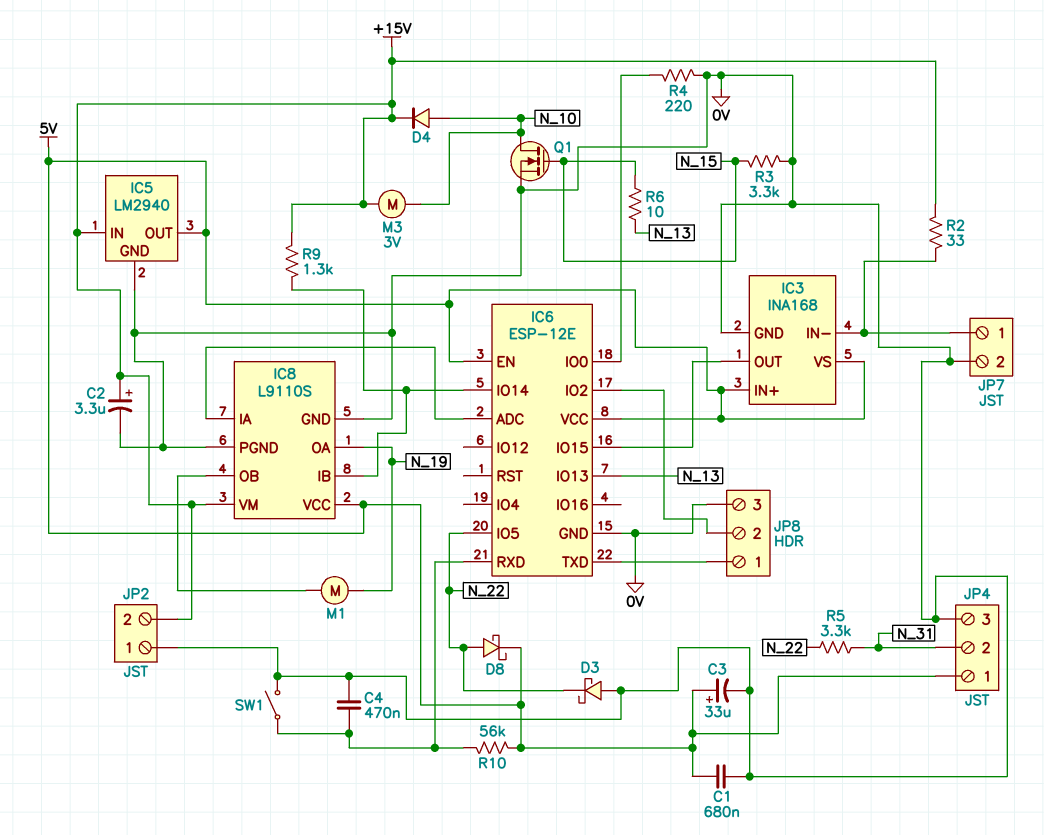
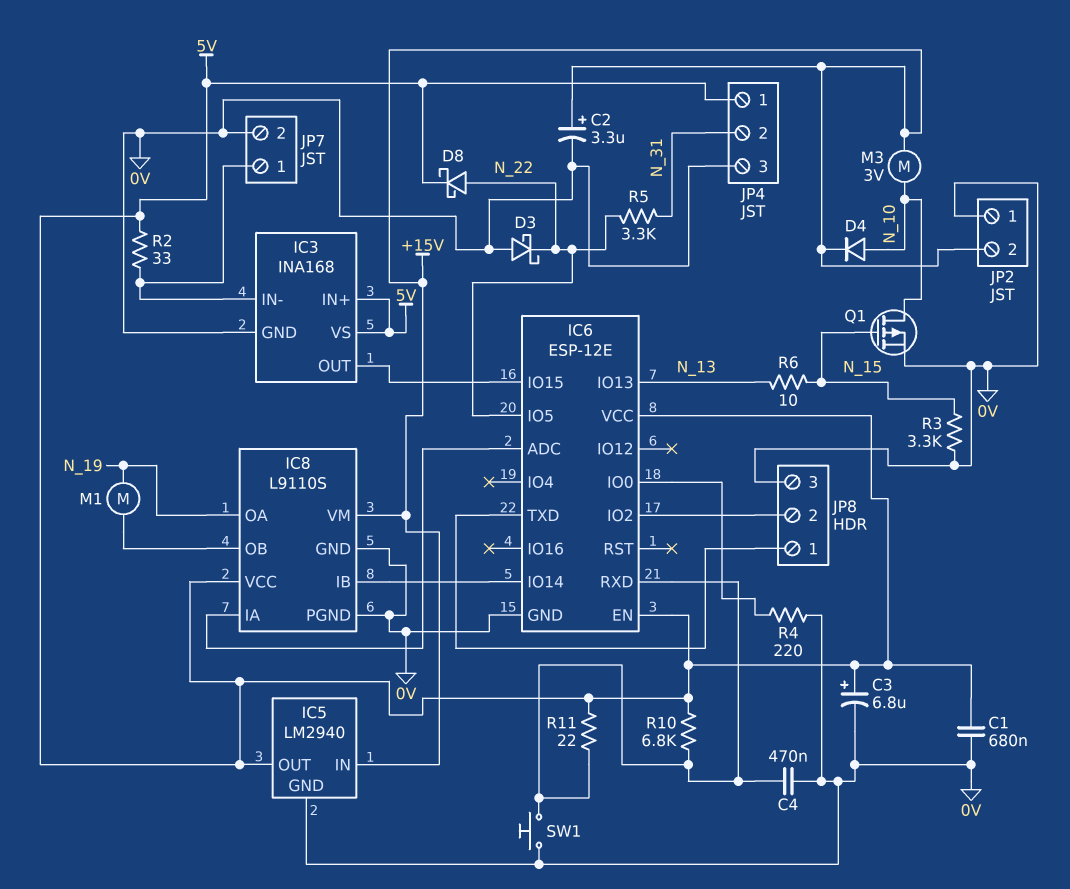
C3: 33uF (plus 5V, minus 0V) -> 6.8uF (plus 5V, minus 0V)
Q1: NMOS (G N_15, D N_10, S 0V) -> PMOS (G N_15, D N_10, S 0V)
R2: 33 (+15V, IC3/IN-) -> 33 (5V, IC3/IN-)
R9: 1.3k (+15V, IC6/IO14) -> none
R10: 56k (5V, IC6/RXD) -> 6.8k (5V, IC6/RXD)
R11: none -> 22 (5V, IC6/RXD)
SW1: switch (0V, IC6/RXD) -> button (0V, IC6/RXD)

